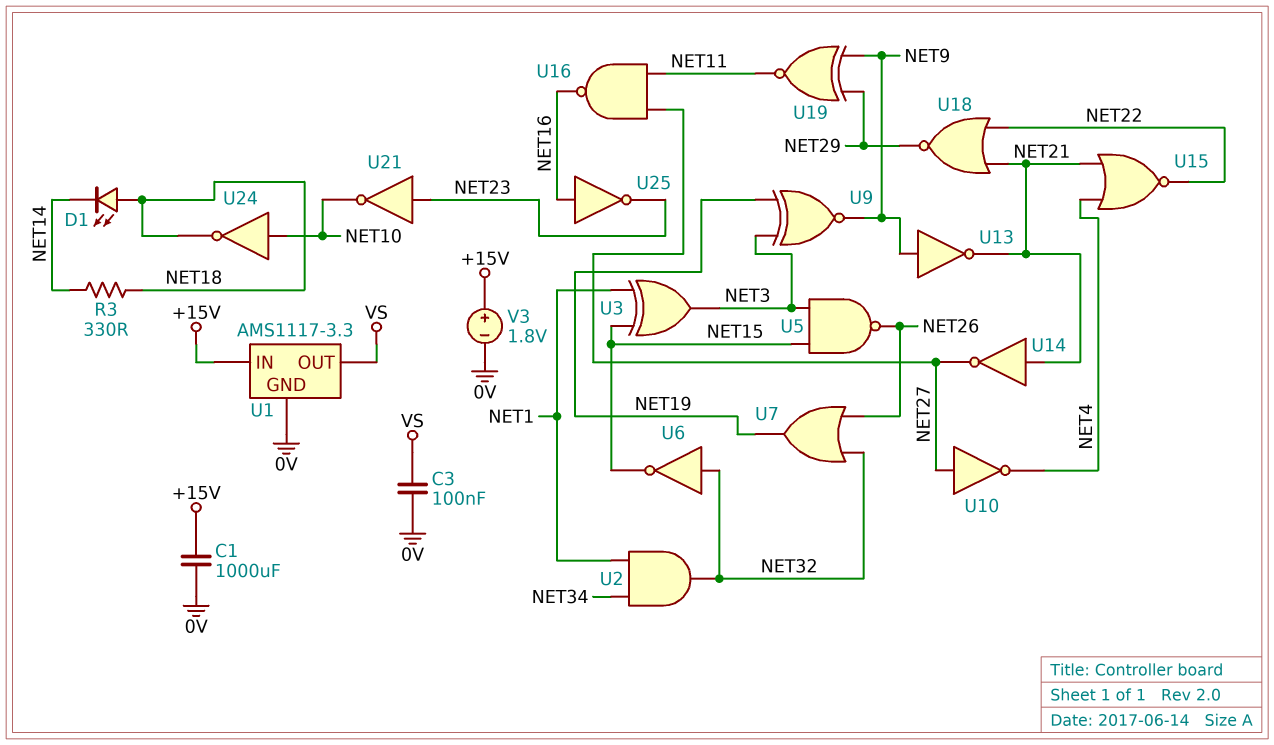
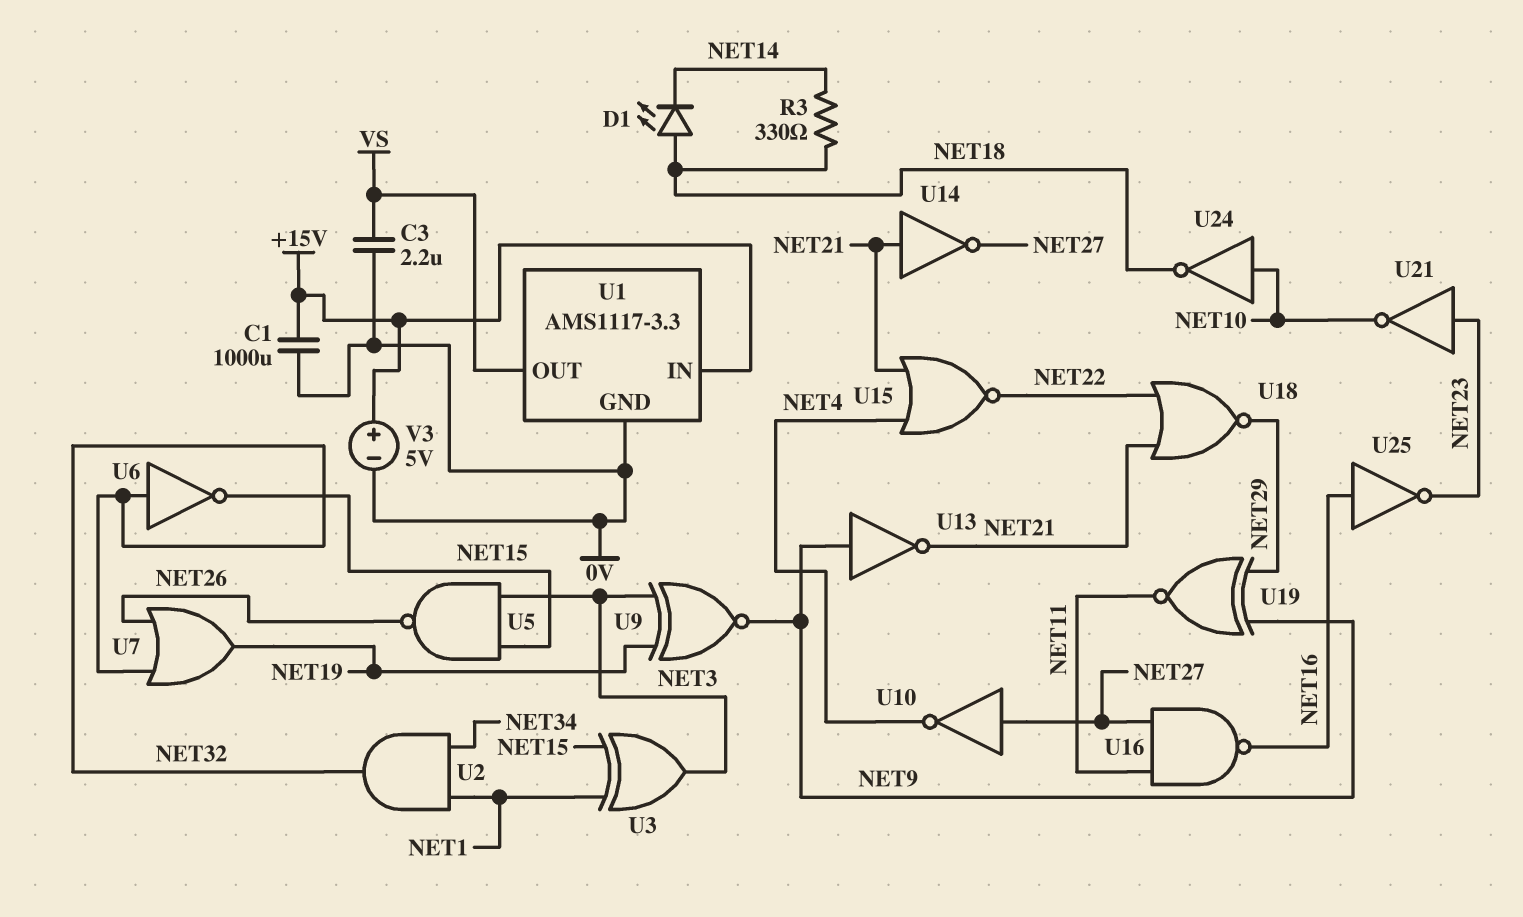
C3: 100nF (0V, VS) -> 2.2uF (0V, VS)
V3: 1.8V (plus +15V, minus 0V) -> 5V (plus +15V, minus 0V)

